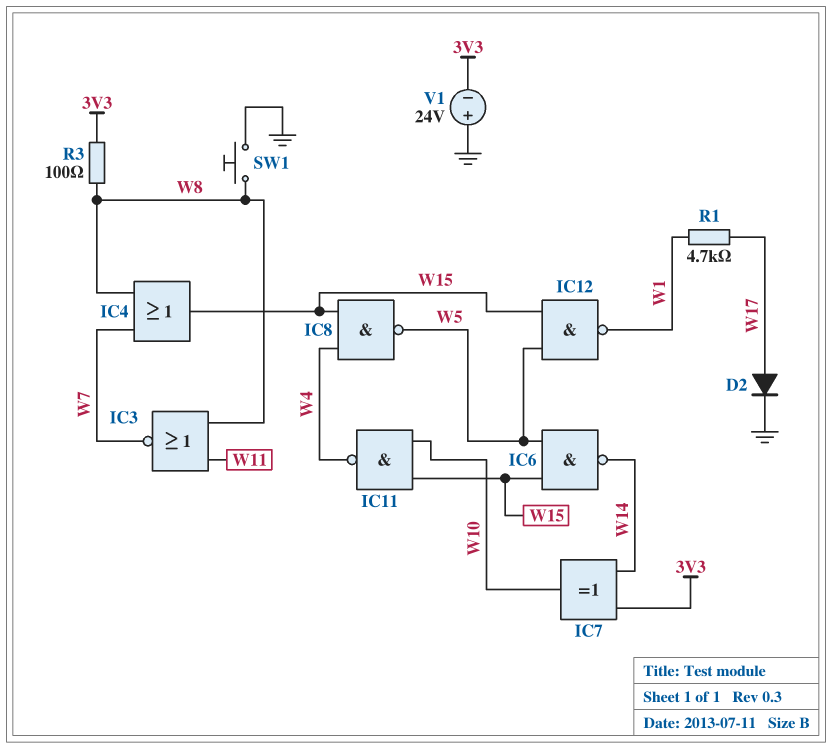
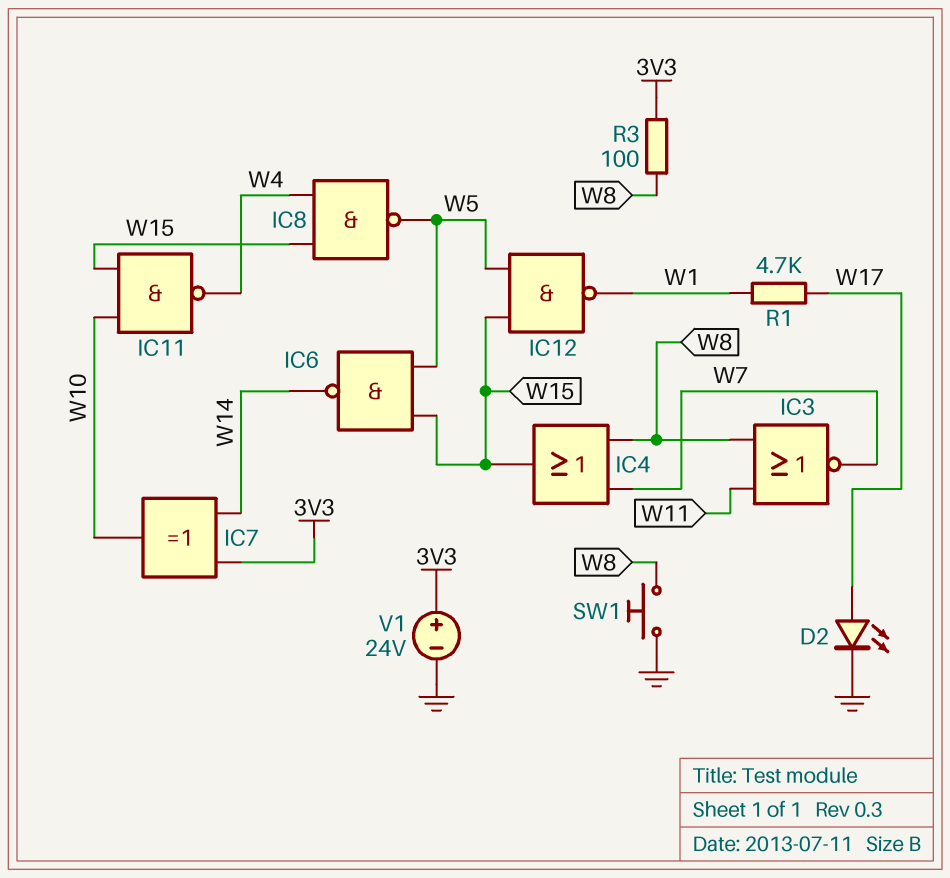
D2: diode (A W17, K GND) -> LED (A W17, K GND)
V1: 24V (plus GND, minus 3V3) -> 24V (plus 3V3, minus GND)

